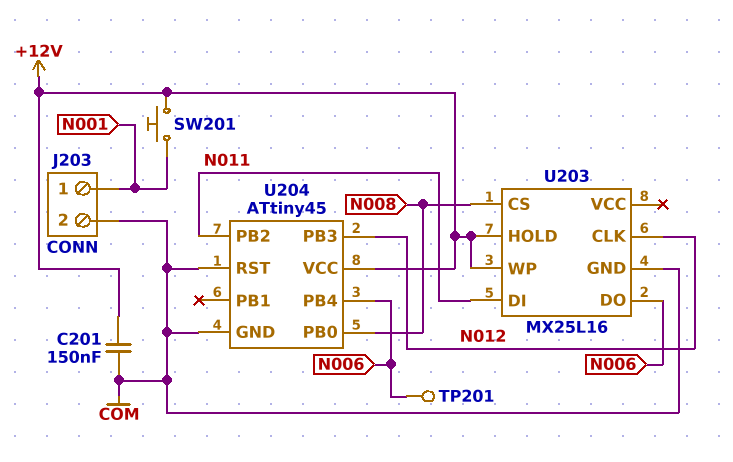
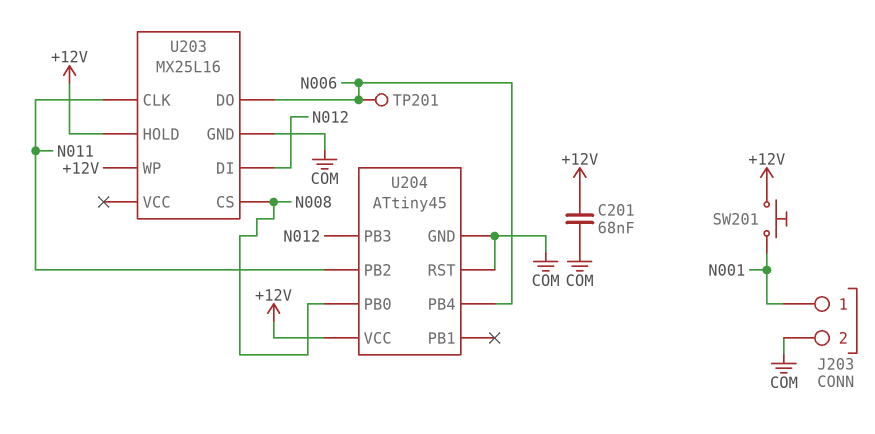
C201: 150nF (+12V, COM) -> 68nF (+12V, COM)
U203 pin CLK: N012 -> N011
U203 pin DI: N011 -> N012

